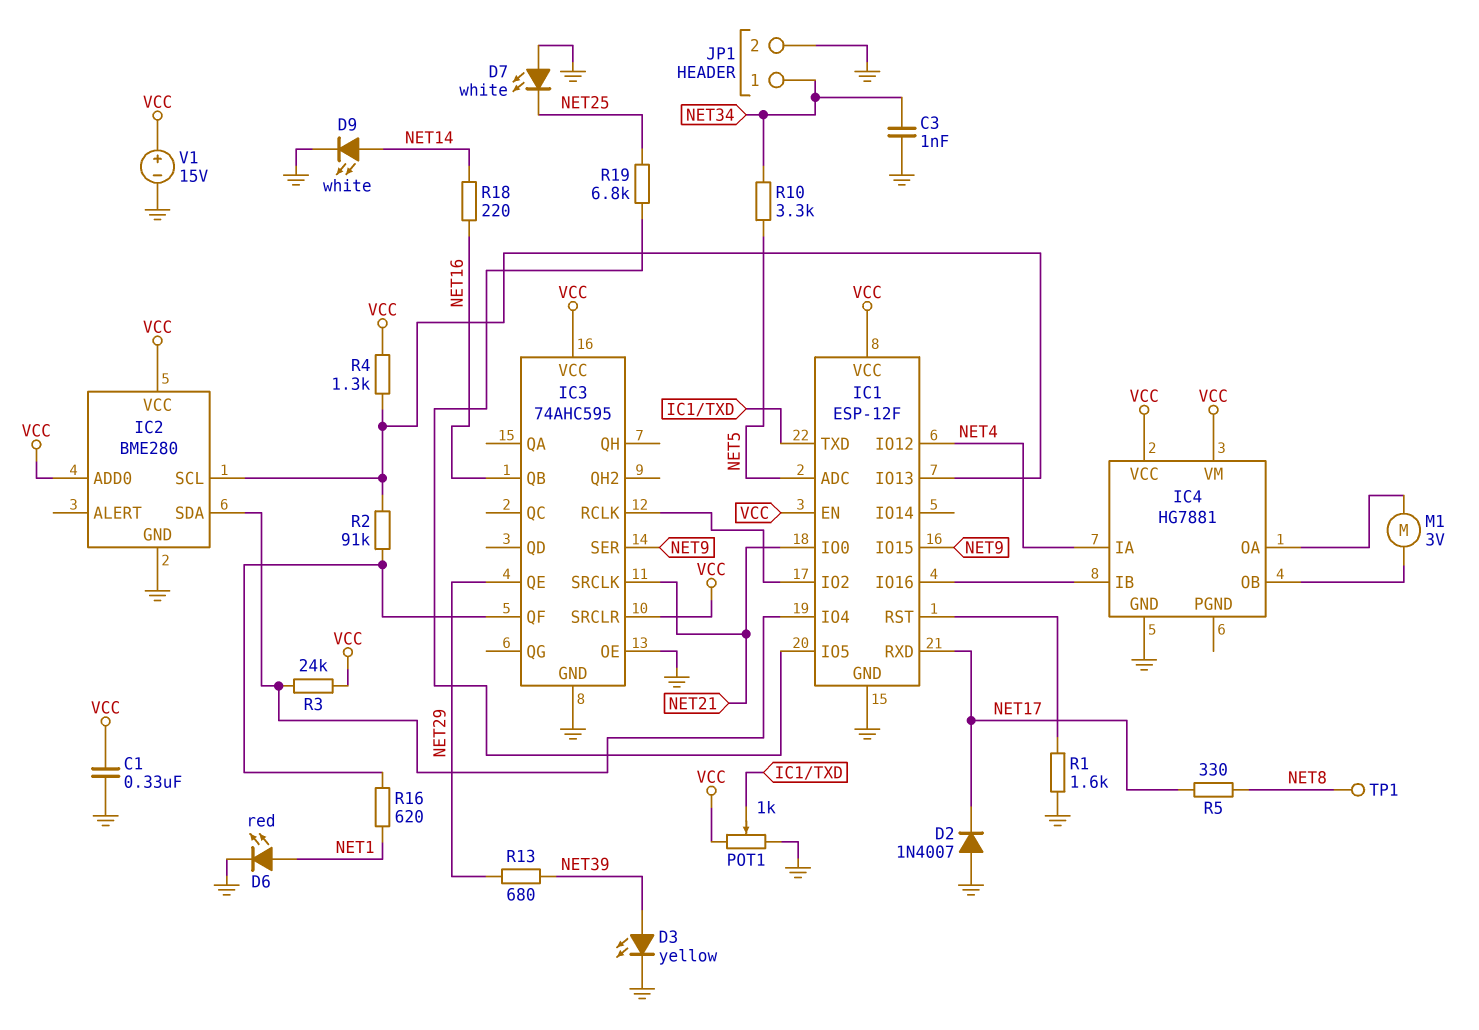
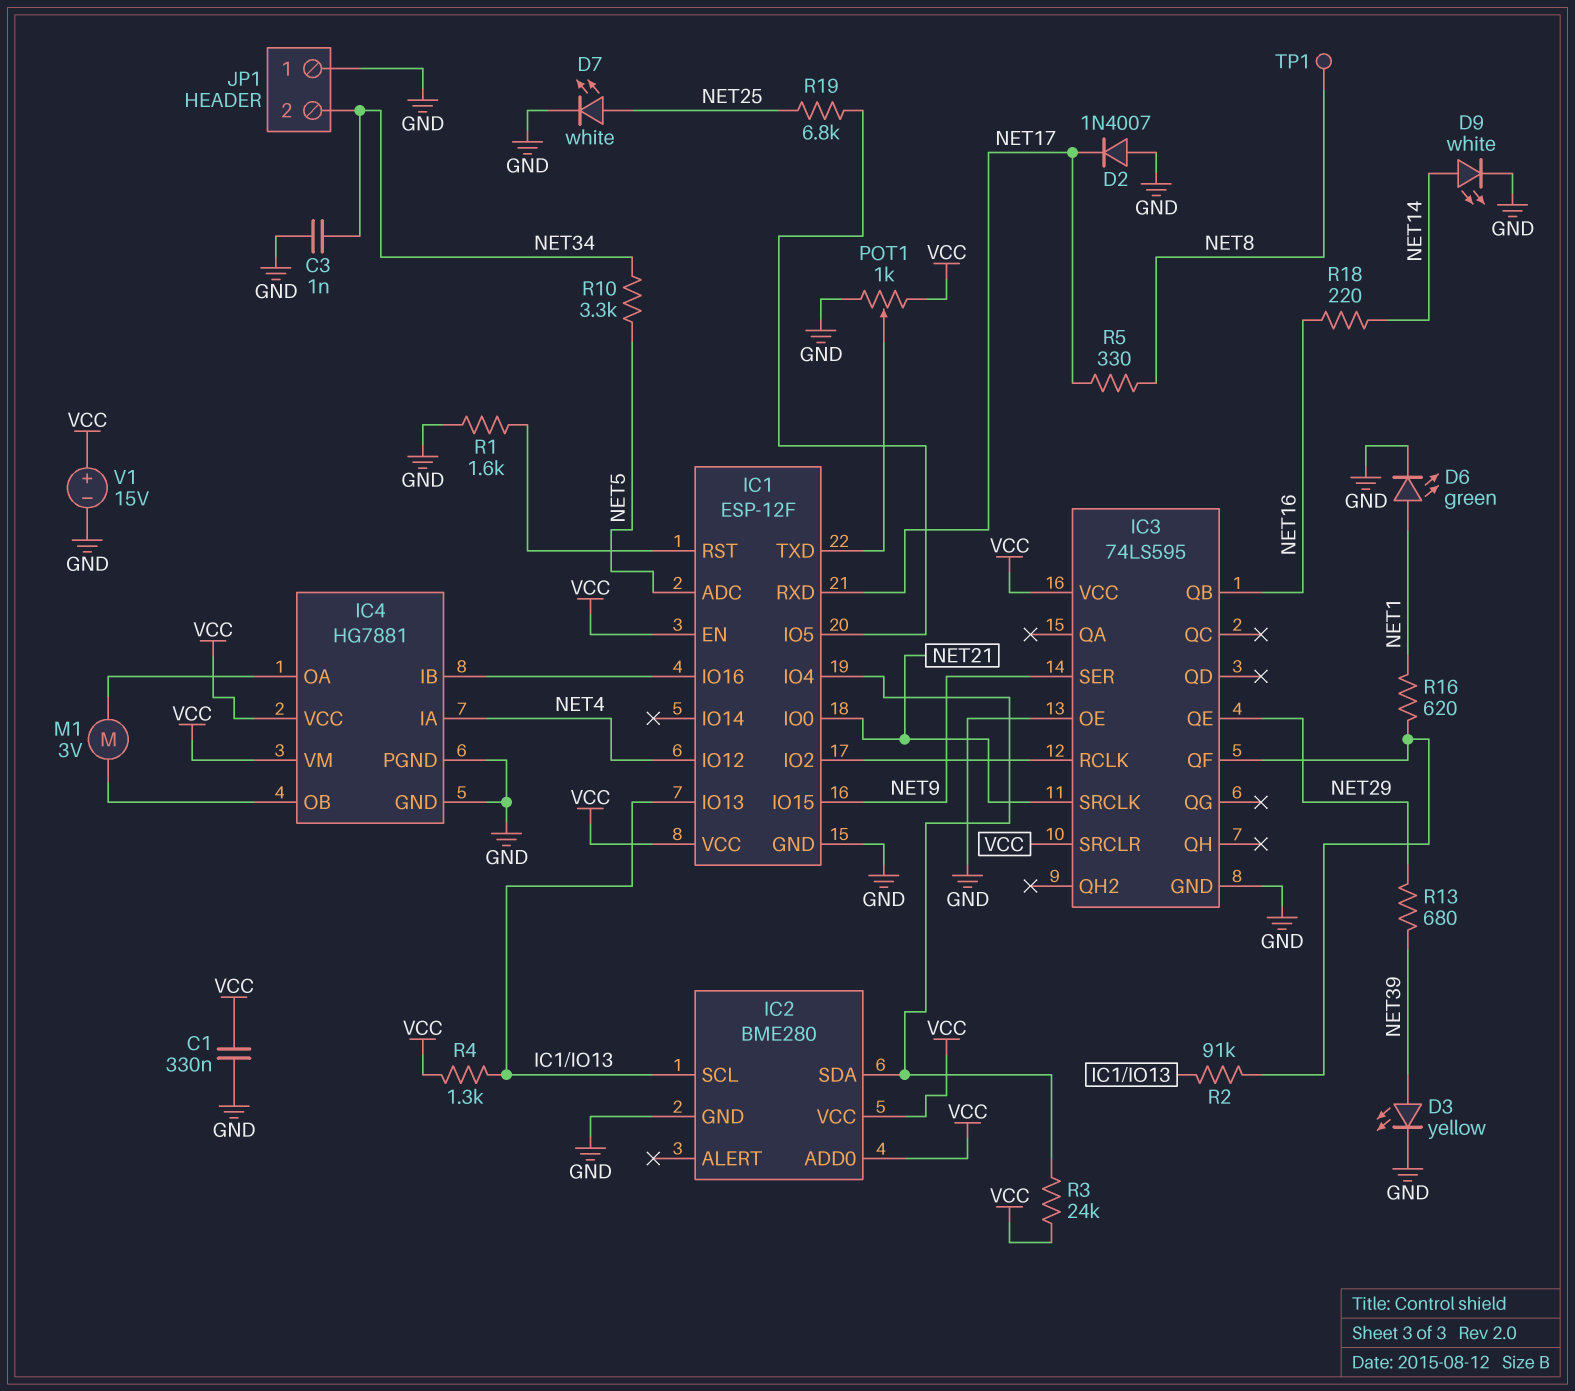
D6: LED red (A NET1, K GND) -> LED green (A NET1, K GND)
D7: LED white (A GND, K NET25) -> LED white (A NET25, K GND)
IC3: 74AHC595 -> 74LS595
IC4 pin PGND: none -> GND
JP1 pin 1: NET34 -> GND
JP1 pin 2: GND -> NET34

